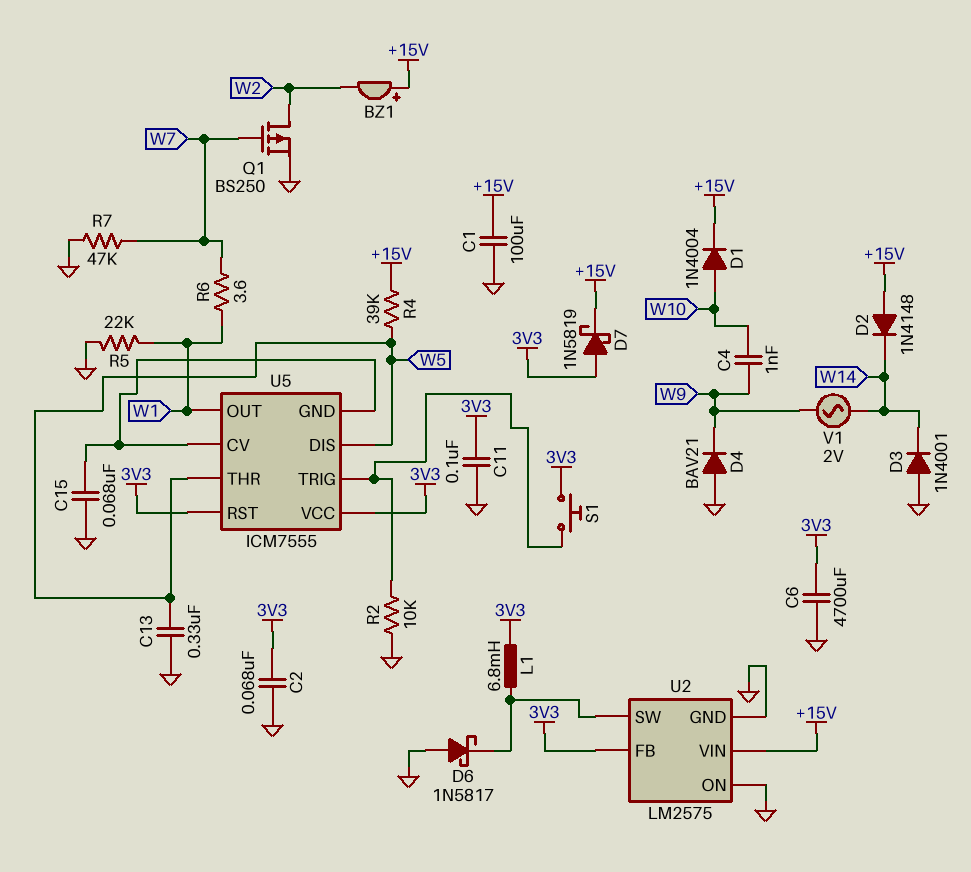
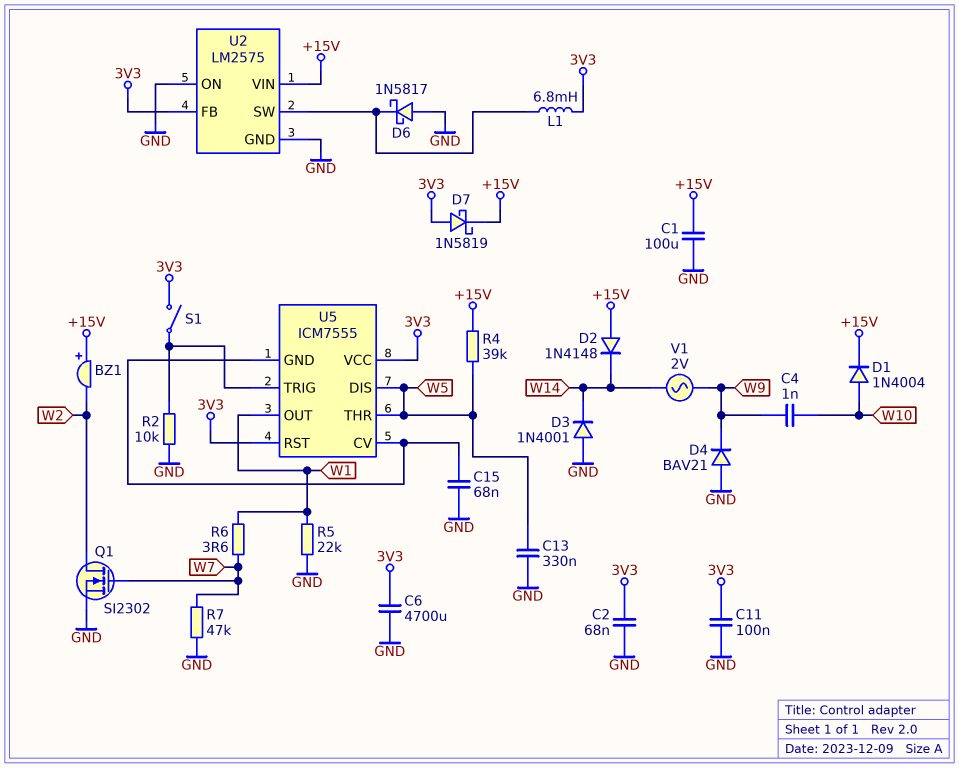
Q1: PMOS BS250 (G W7, D W2, S GND) -> NMOS SI2302 (G W7, D W2, S GND)
S1: button (3V3, U5/TRIG) -> switch (3V3, U5/TRIG)

